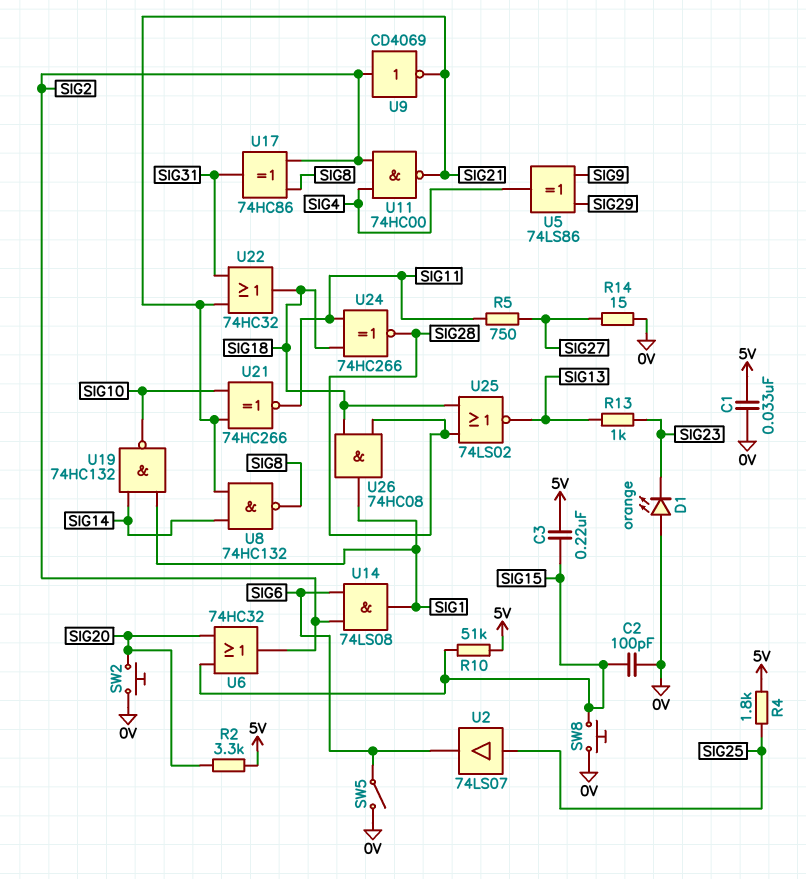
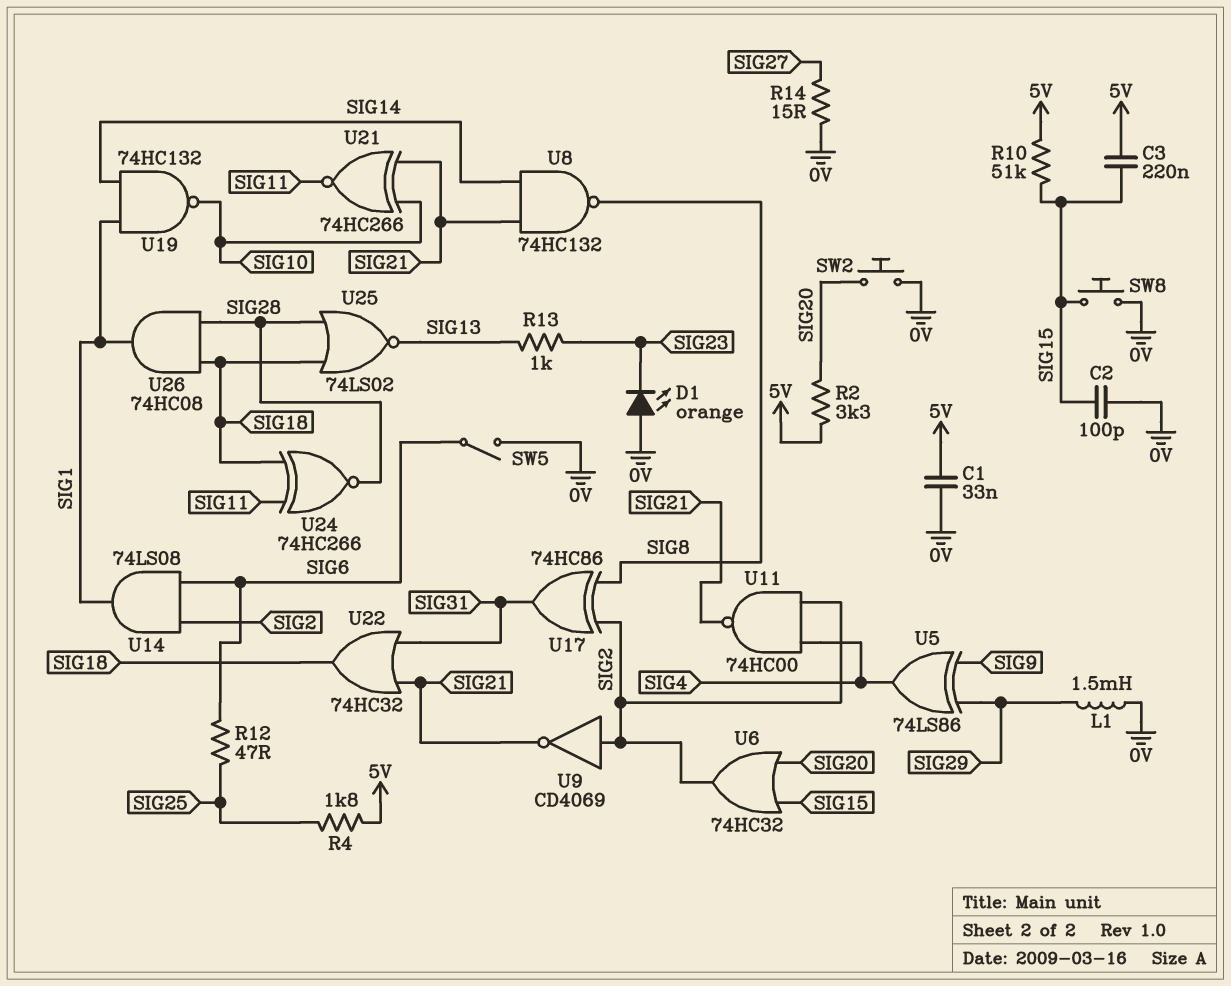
L1: none -> 1.5mH (0V, SIG29)
R5: 750 (SIG11, SIG27) -> none
R12: none -> 47 (SIG6, SIG25)
U2: buffer 74LS07 (in SIG25, out SIG6) -> none

